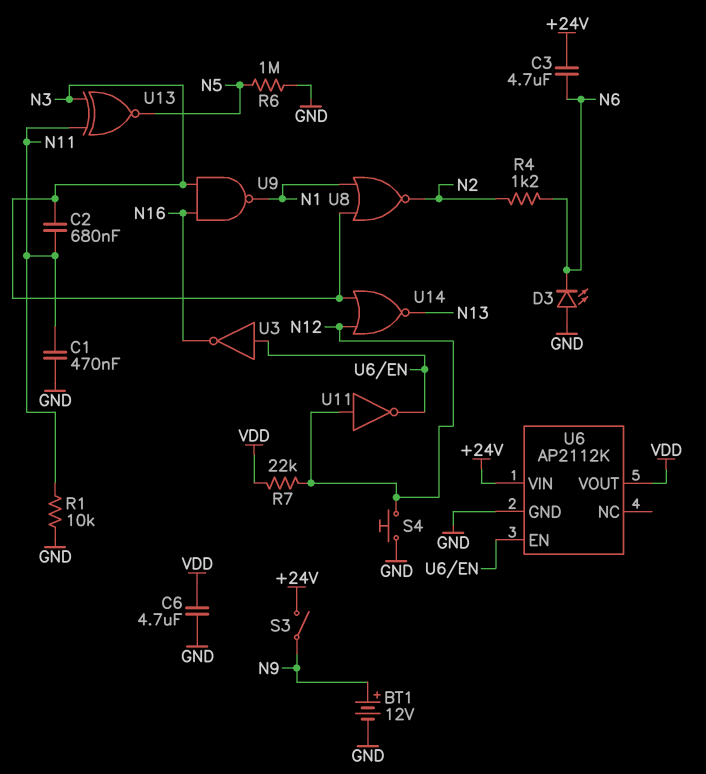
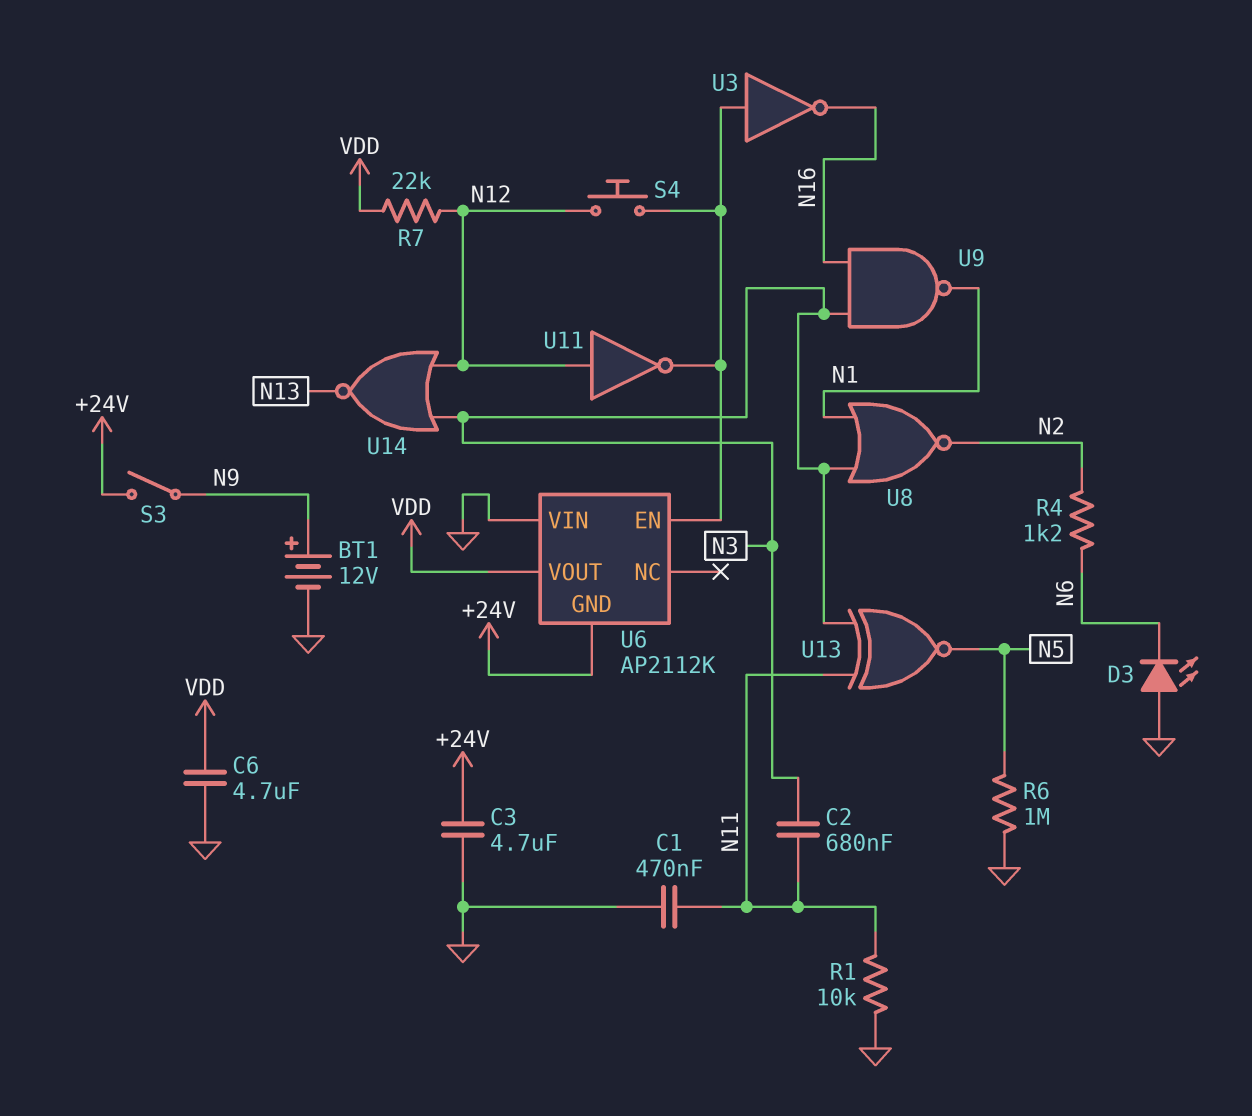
C3: 4.7uF (+24V, N6) -> 4.7uF (+24V, GND)
S4: button (GND, N12) -> button (N12, U6/EN)
U6 pin GND: GND -> +24V
U6 pin VIN: +24V -> GND

